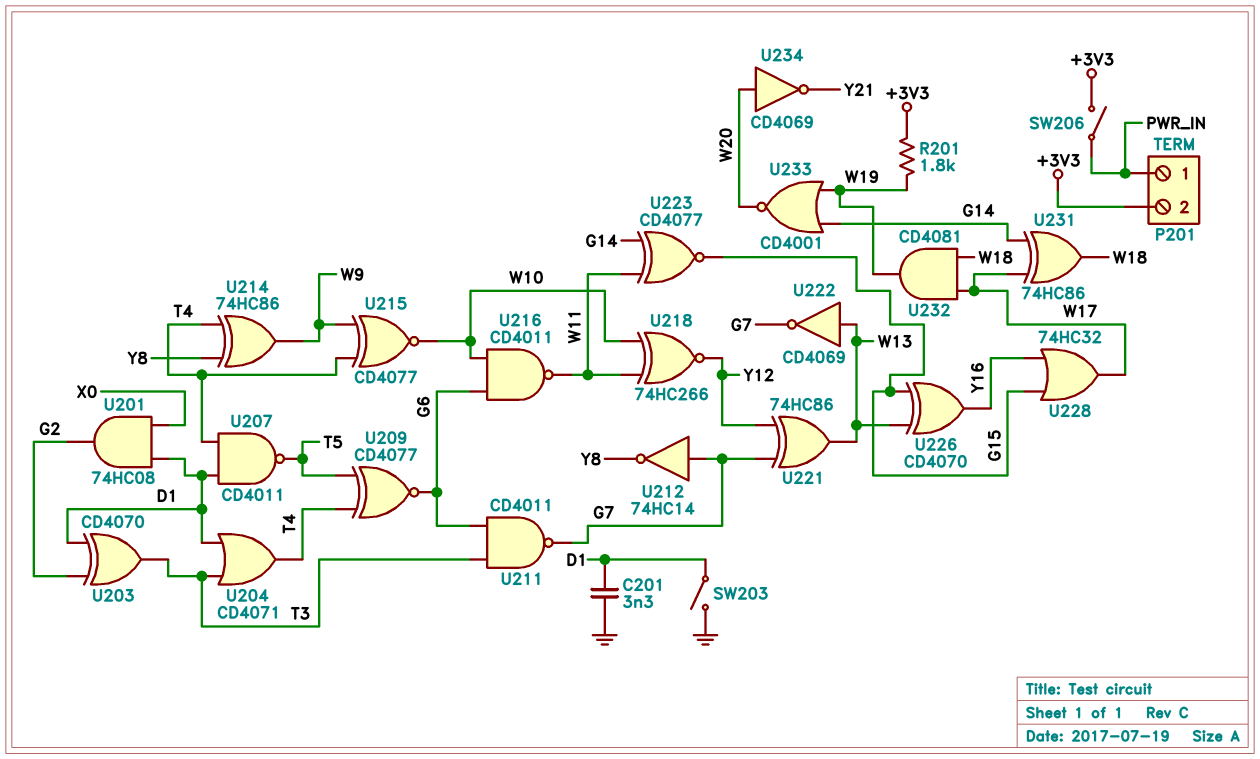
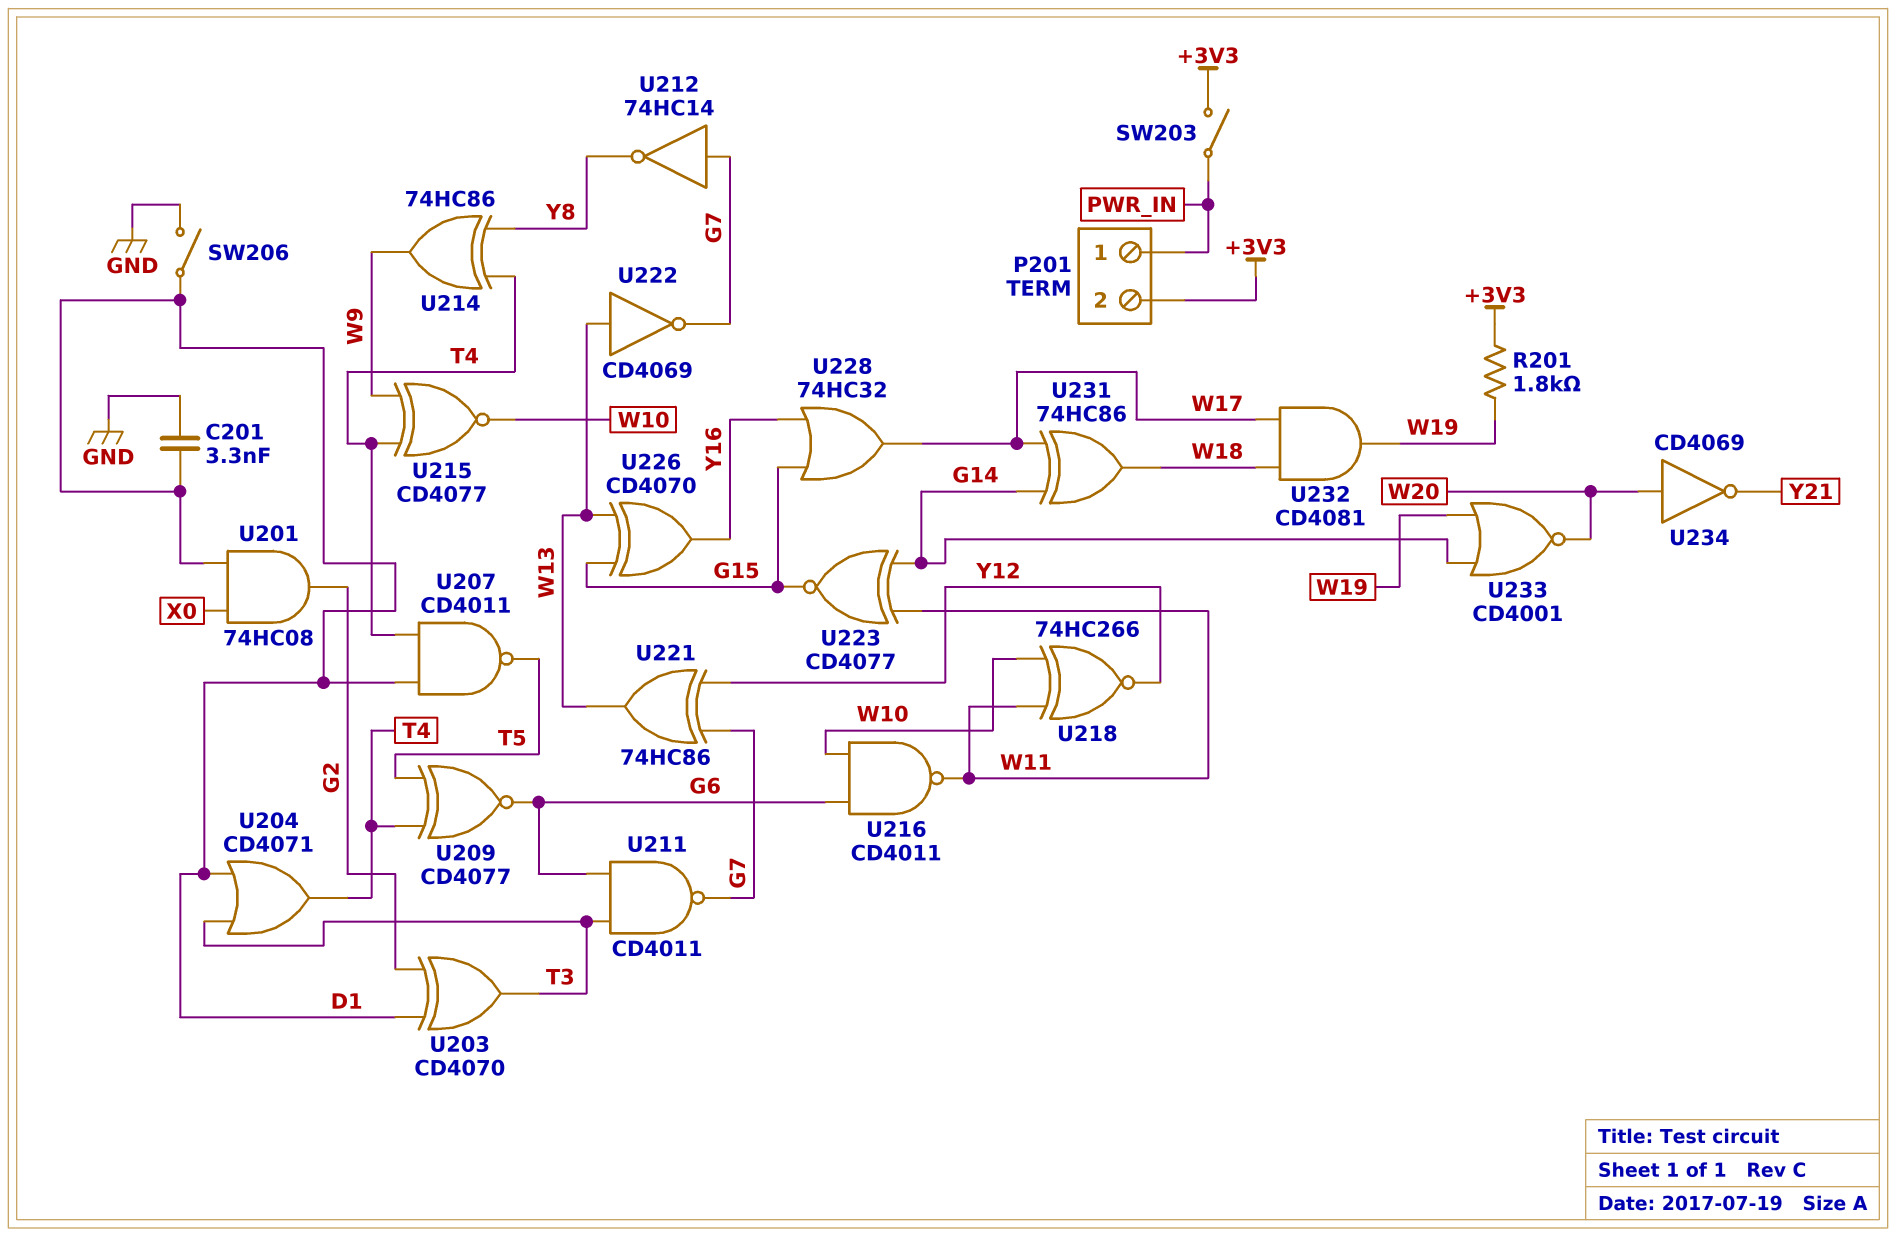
SW203: switch (D1, GND) -> switch (+3V3, PWR_IN)
SW206: switch (+3V3, PWR_IN) -> switch (D1, GND)

